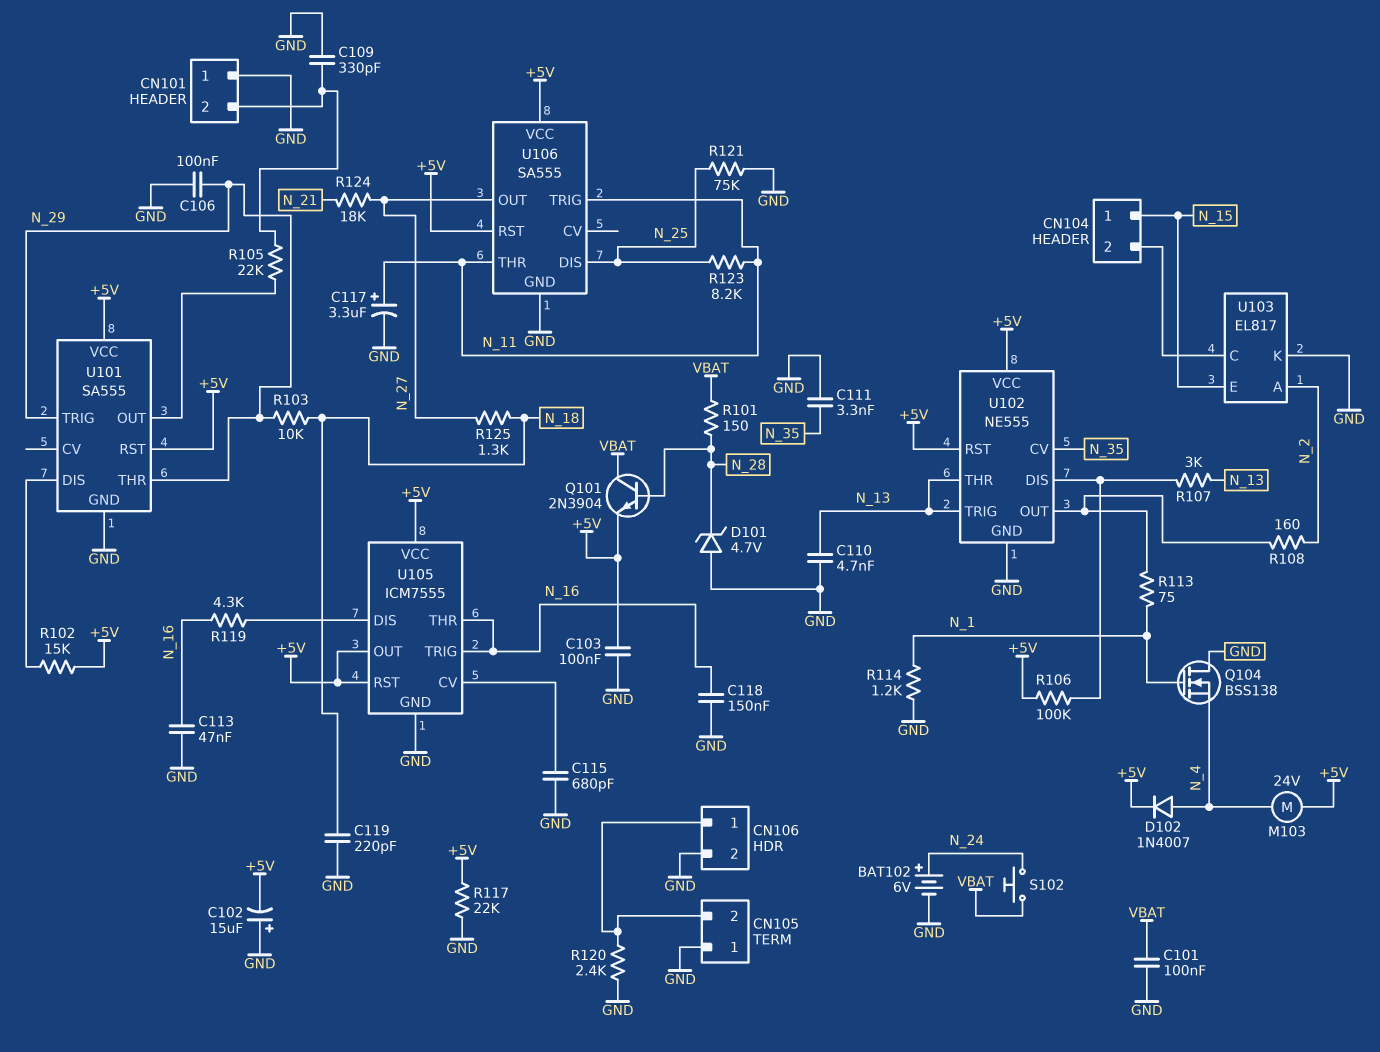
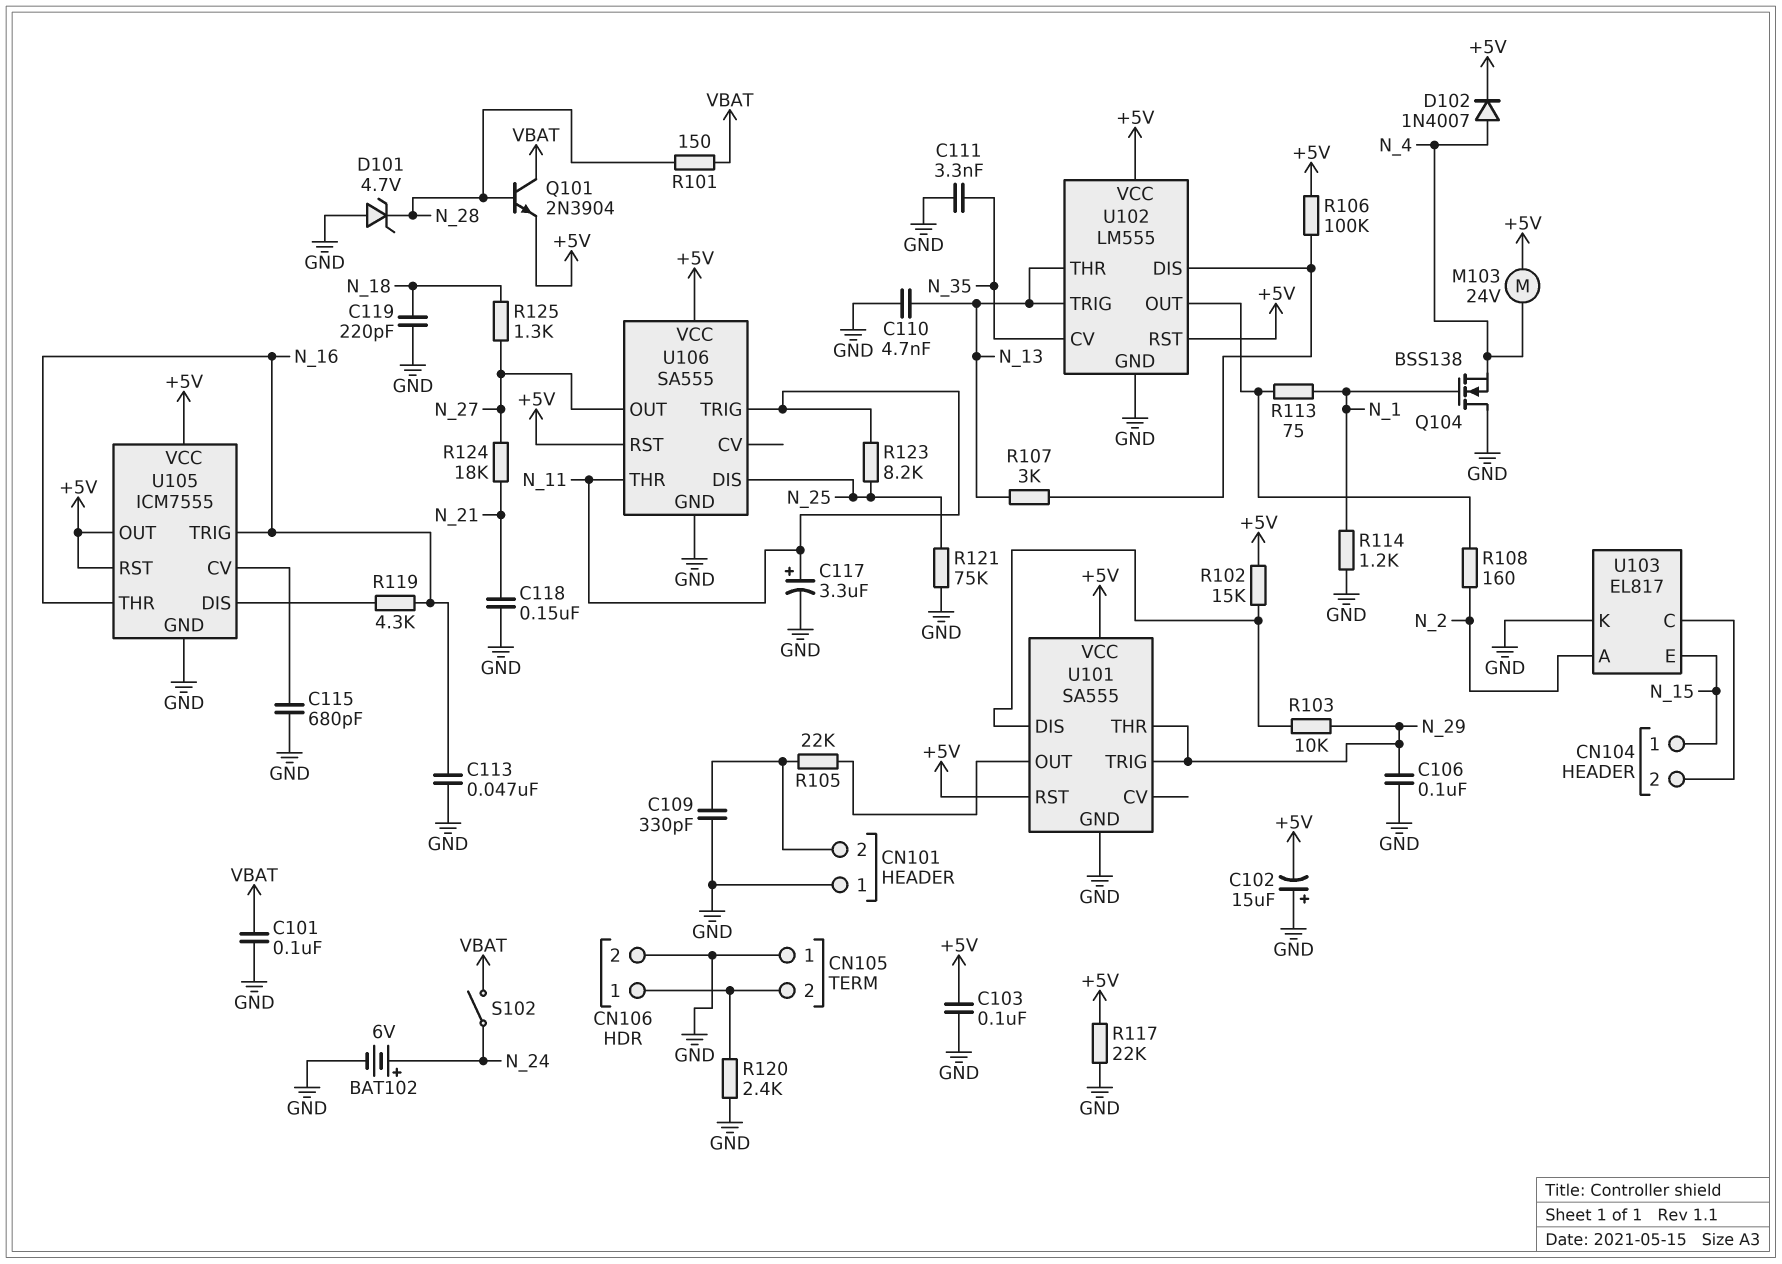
C118: 150nF (GND, N_16) -> 150nF (GND, N_21)
R103: 10k (N_18, N_29) -> 10k (N_29, U101/DIS)
S102: button (N_24, VBAT) -> switch (N_24, VBAT)
U102: NE555 -> LM555

